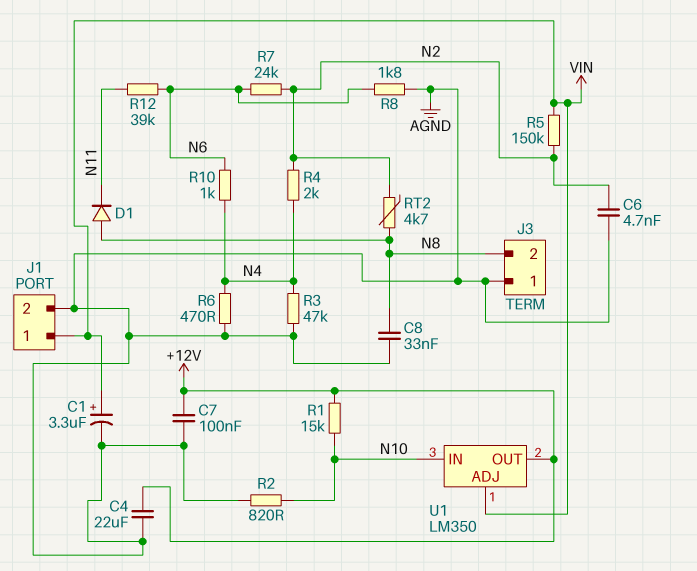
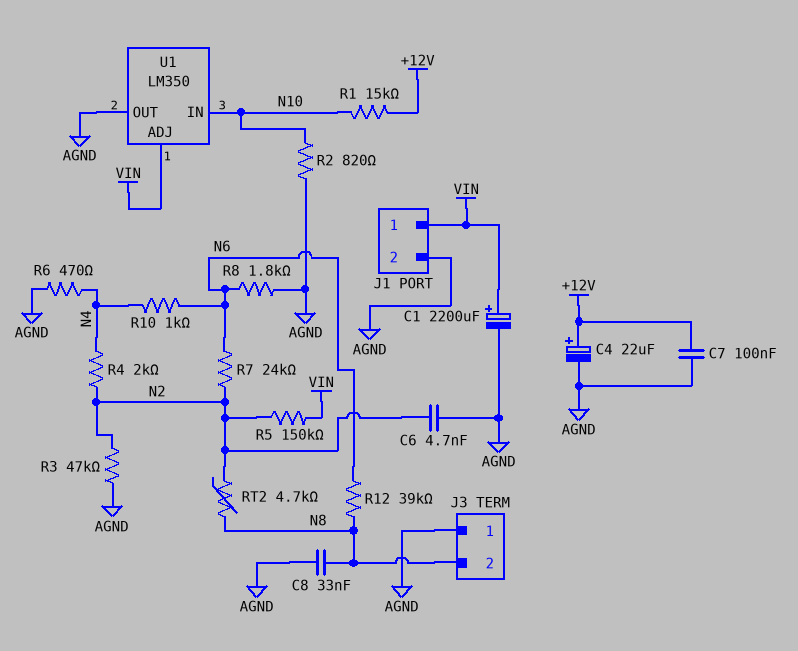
C1: 3.3uF (plus VIN, minus AGND) -> 2200uF (plus VIN, minus AGND)
C4: 22uF (+12V, AGND) -> 22uF (plus +12V, minus AGND)
D1: diode (A N8, K N11) -> none
R3: 47k (AGND, N4) -> 47k (AGND, N2)
R12: 39k (N6, N11) -> 39k (N6, N8)
U1 pin OUT: +12V -> AGND

